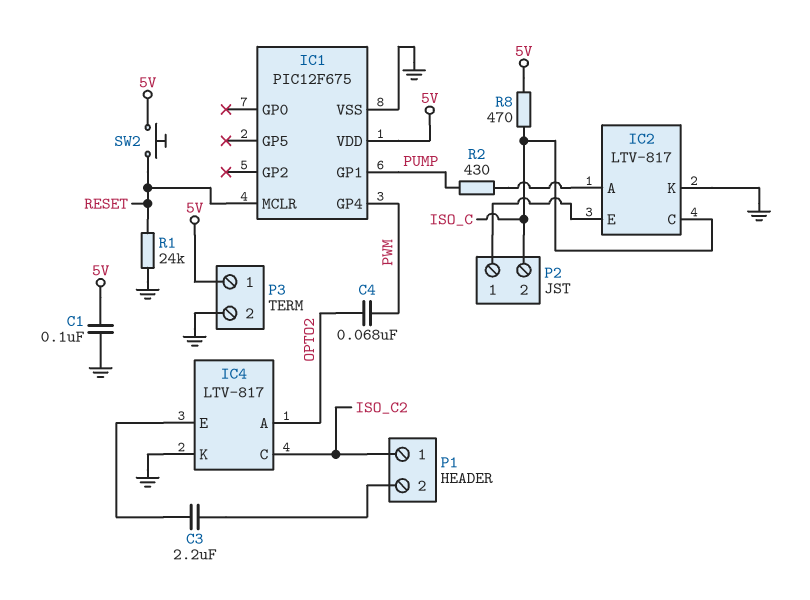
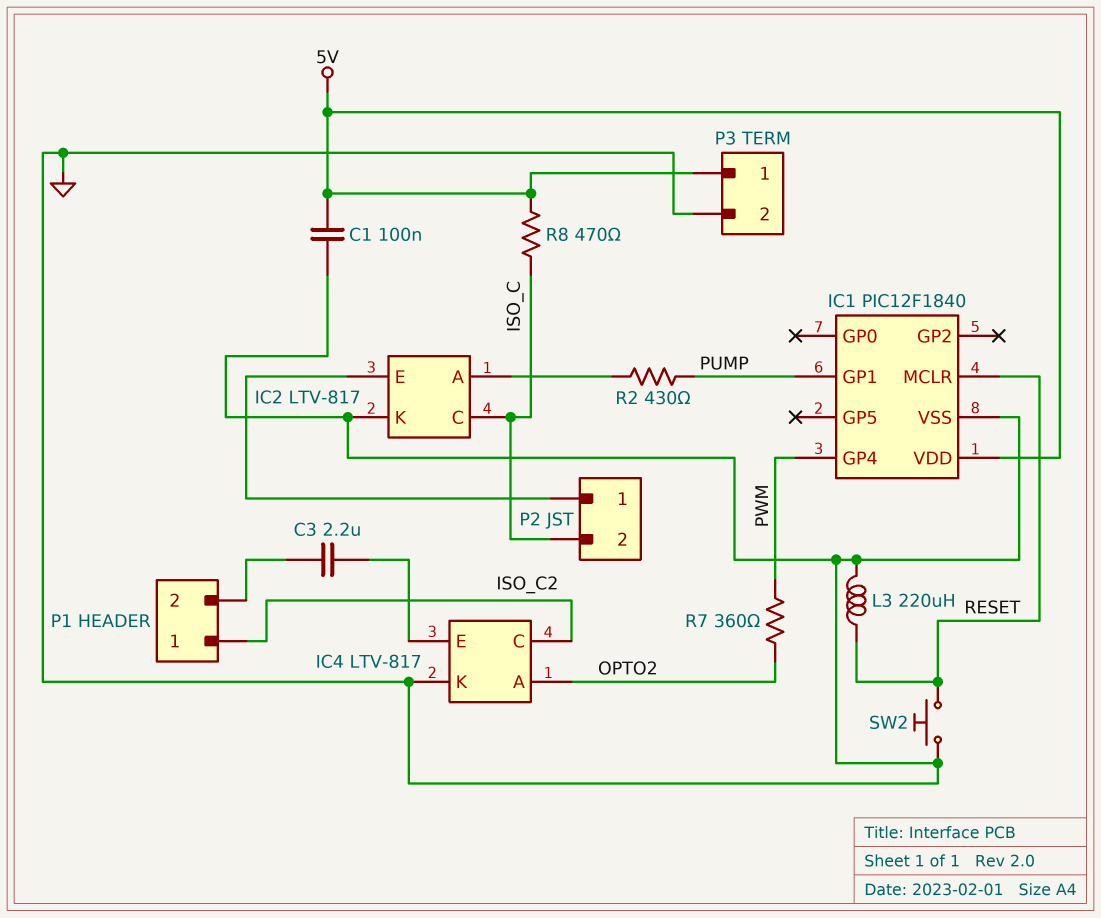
C4: 68nF (OPTO2, PWM) -> none
IC1: PIC12F675 -> PIC12F1840
L3: none -> 220uH (GND, RESET)
R1: 24k (GND, RESET) -> none
R7: none -> 360 (OPTO2, PWM)
SW2: button (5V, RESET) -> button (GND, RESET)

